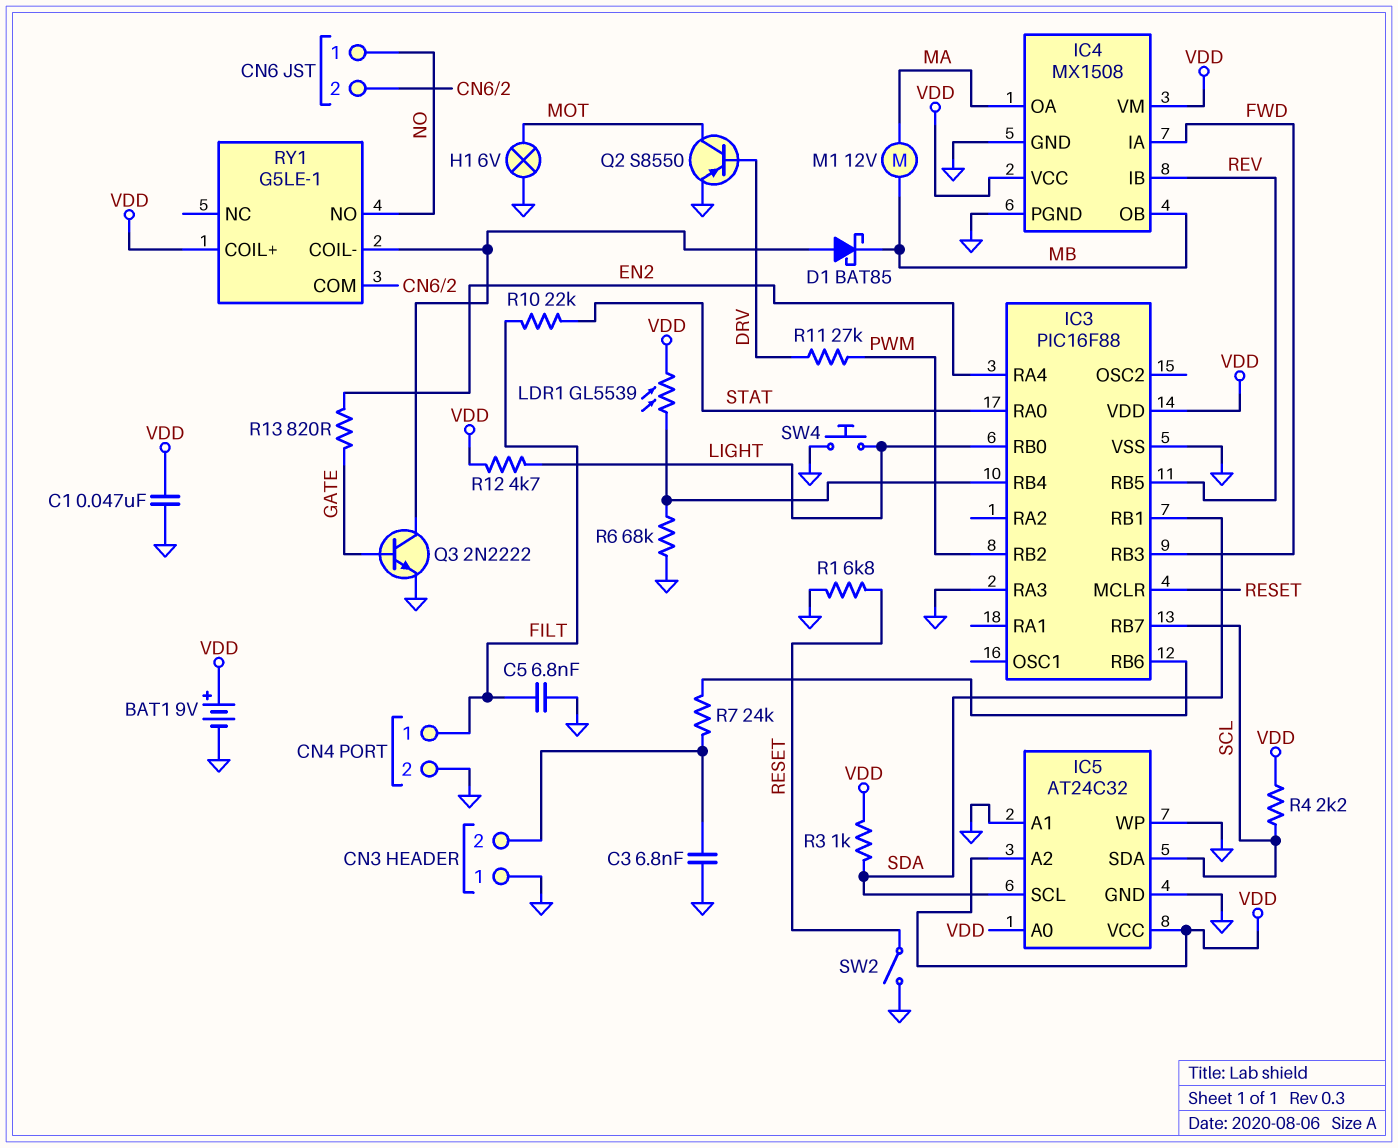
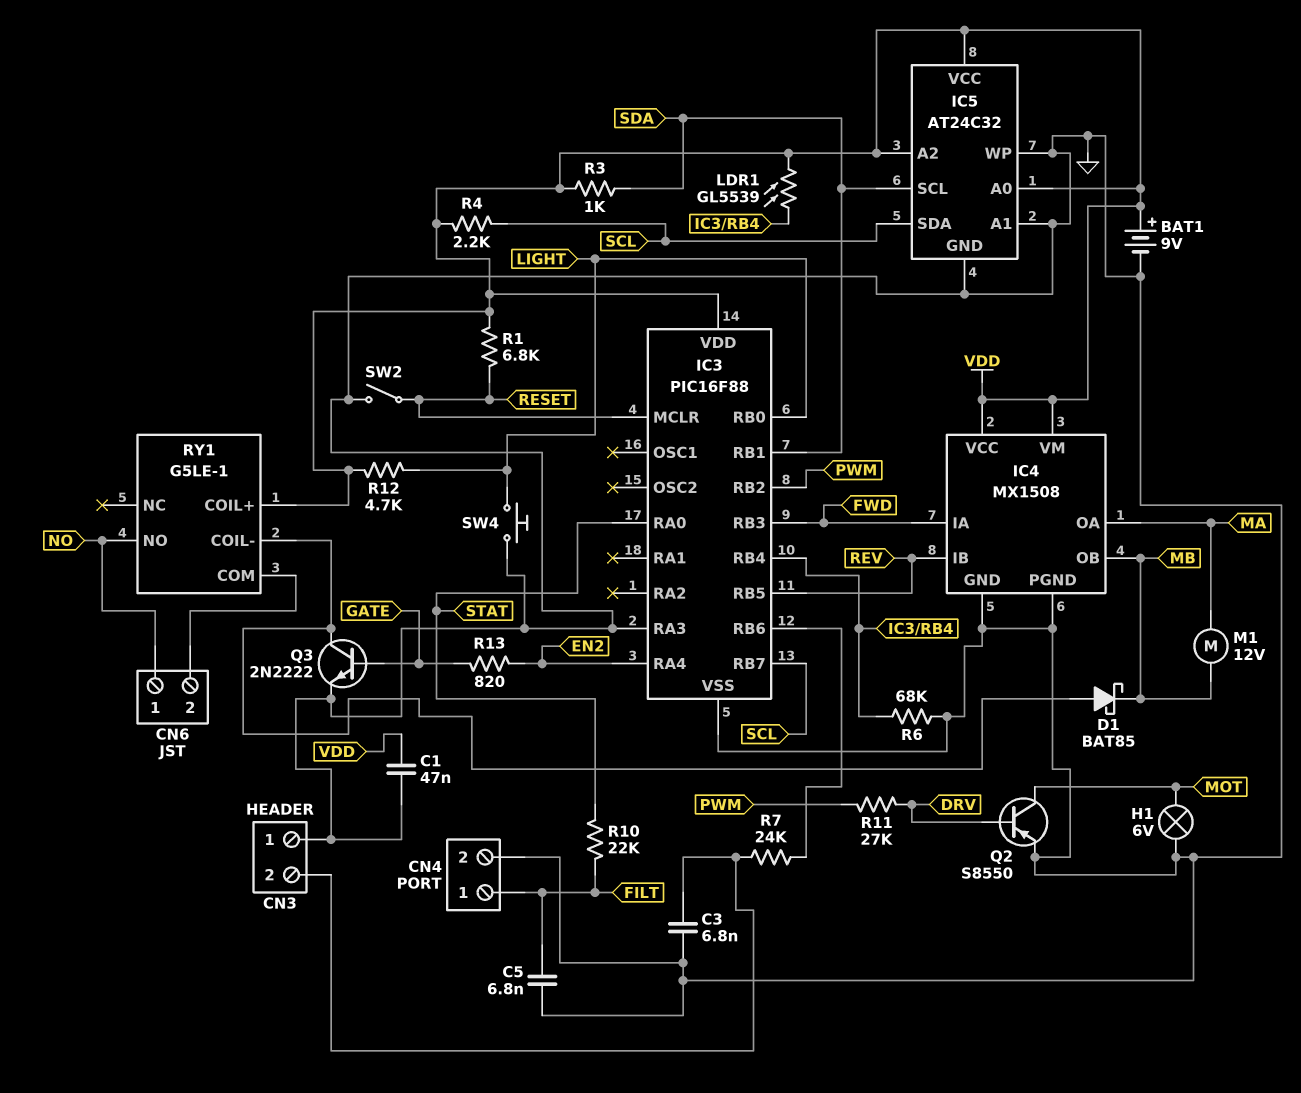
R1: 6.8k (GND, RESET) -> 6.8k (RESET, VDD)

